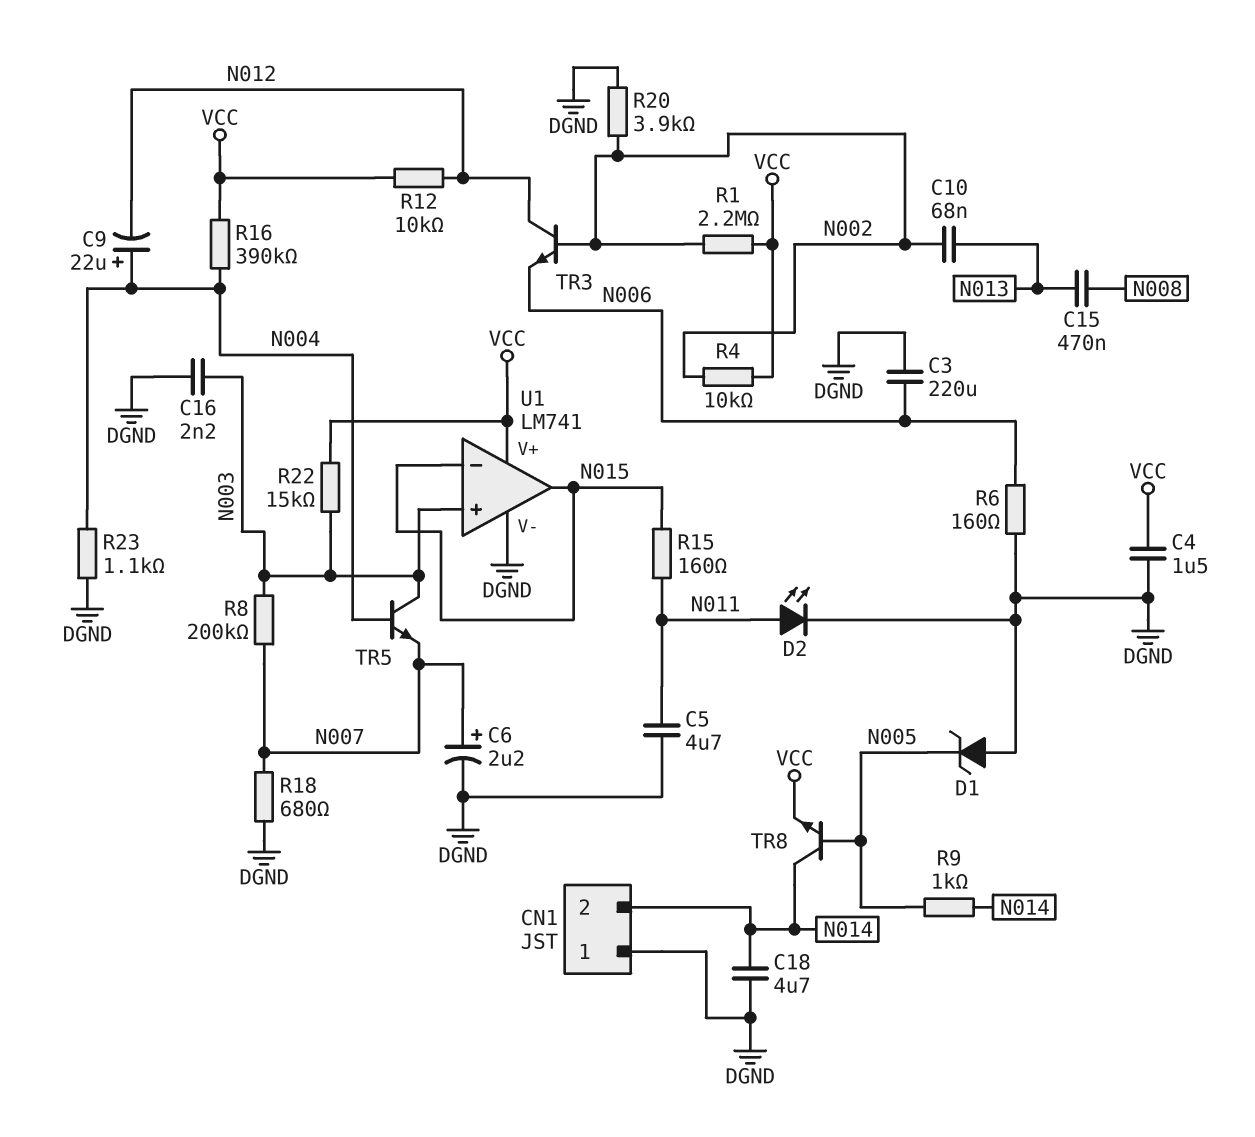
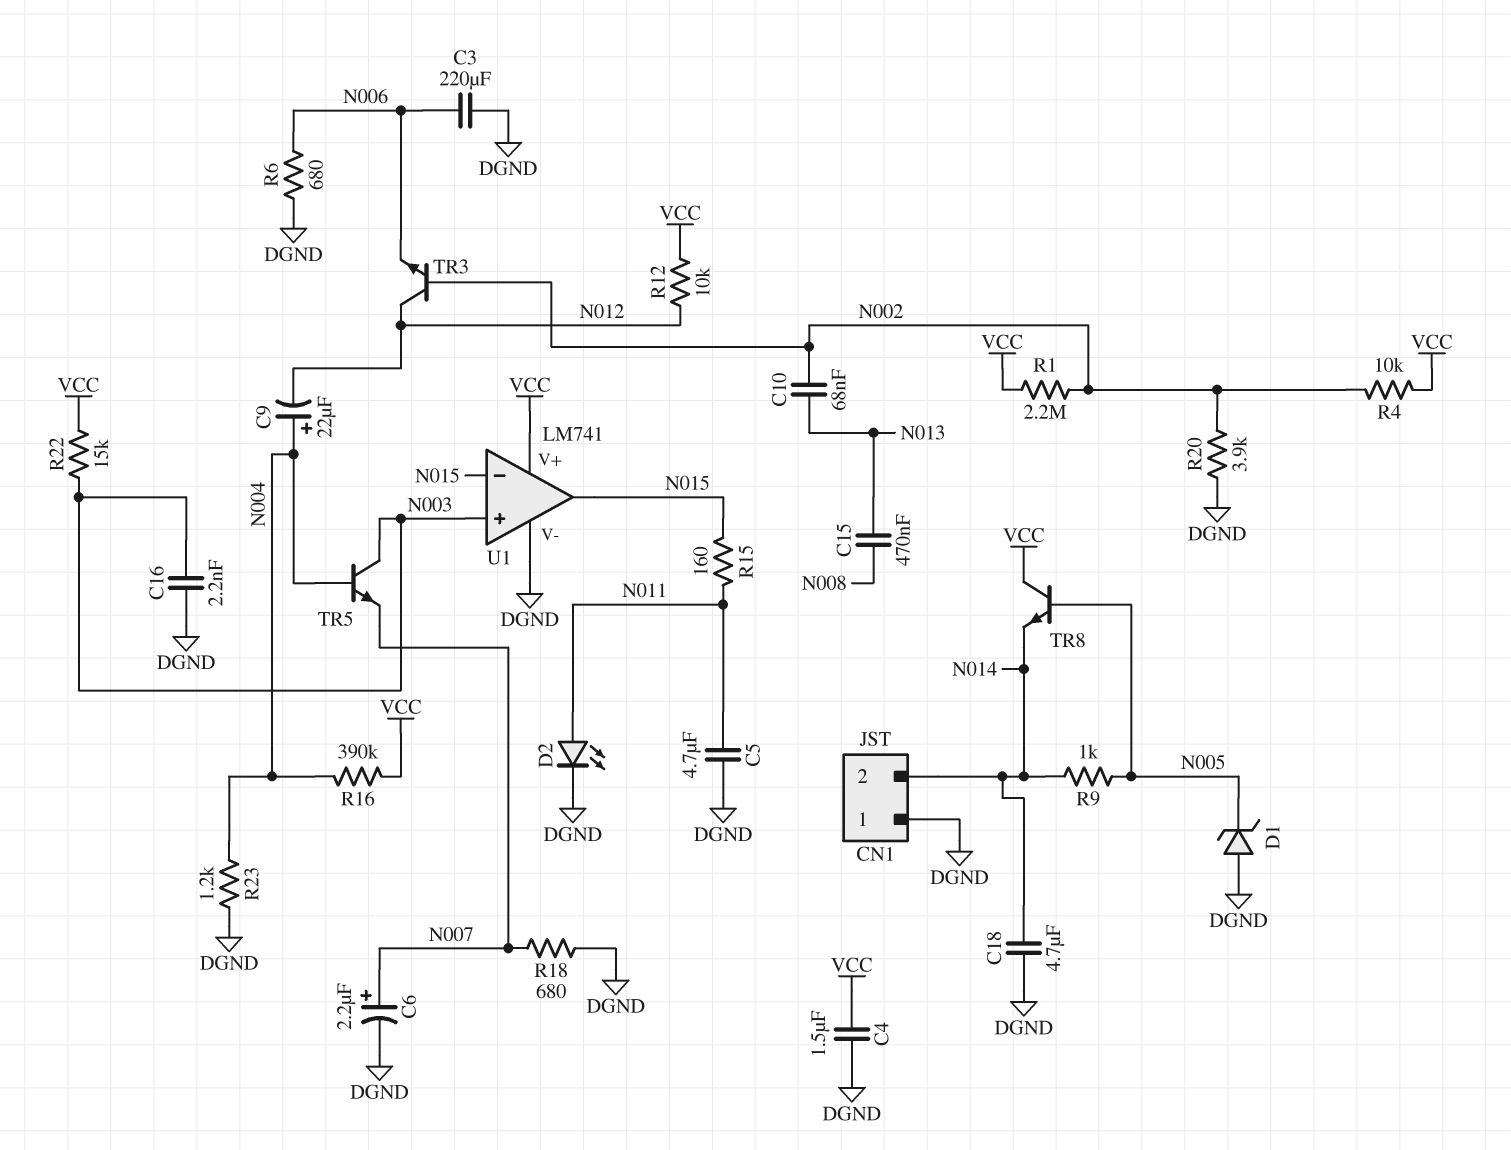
R6: 160 (DGND, N006) -> 680 (DGND, N006)
R8: 200k (N003, N007) -> none
R23: 1.1k (DGND, N004) -> 1.2k (DGND, N004)
TR8: NPN (B N005, C N014, E VCC) -> NPN (B N005, C VCC, E N014)

